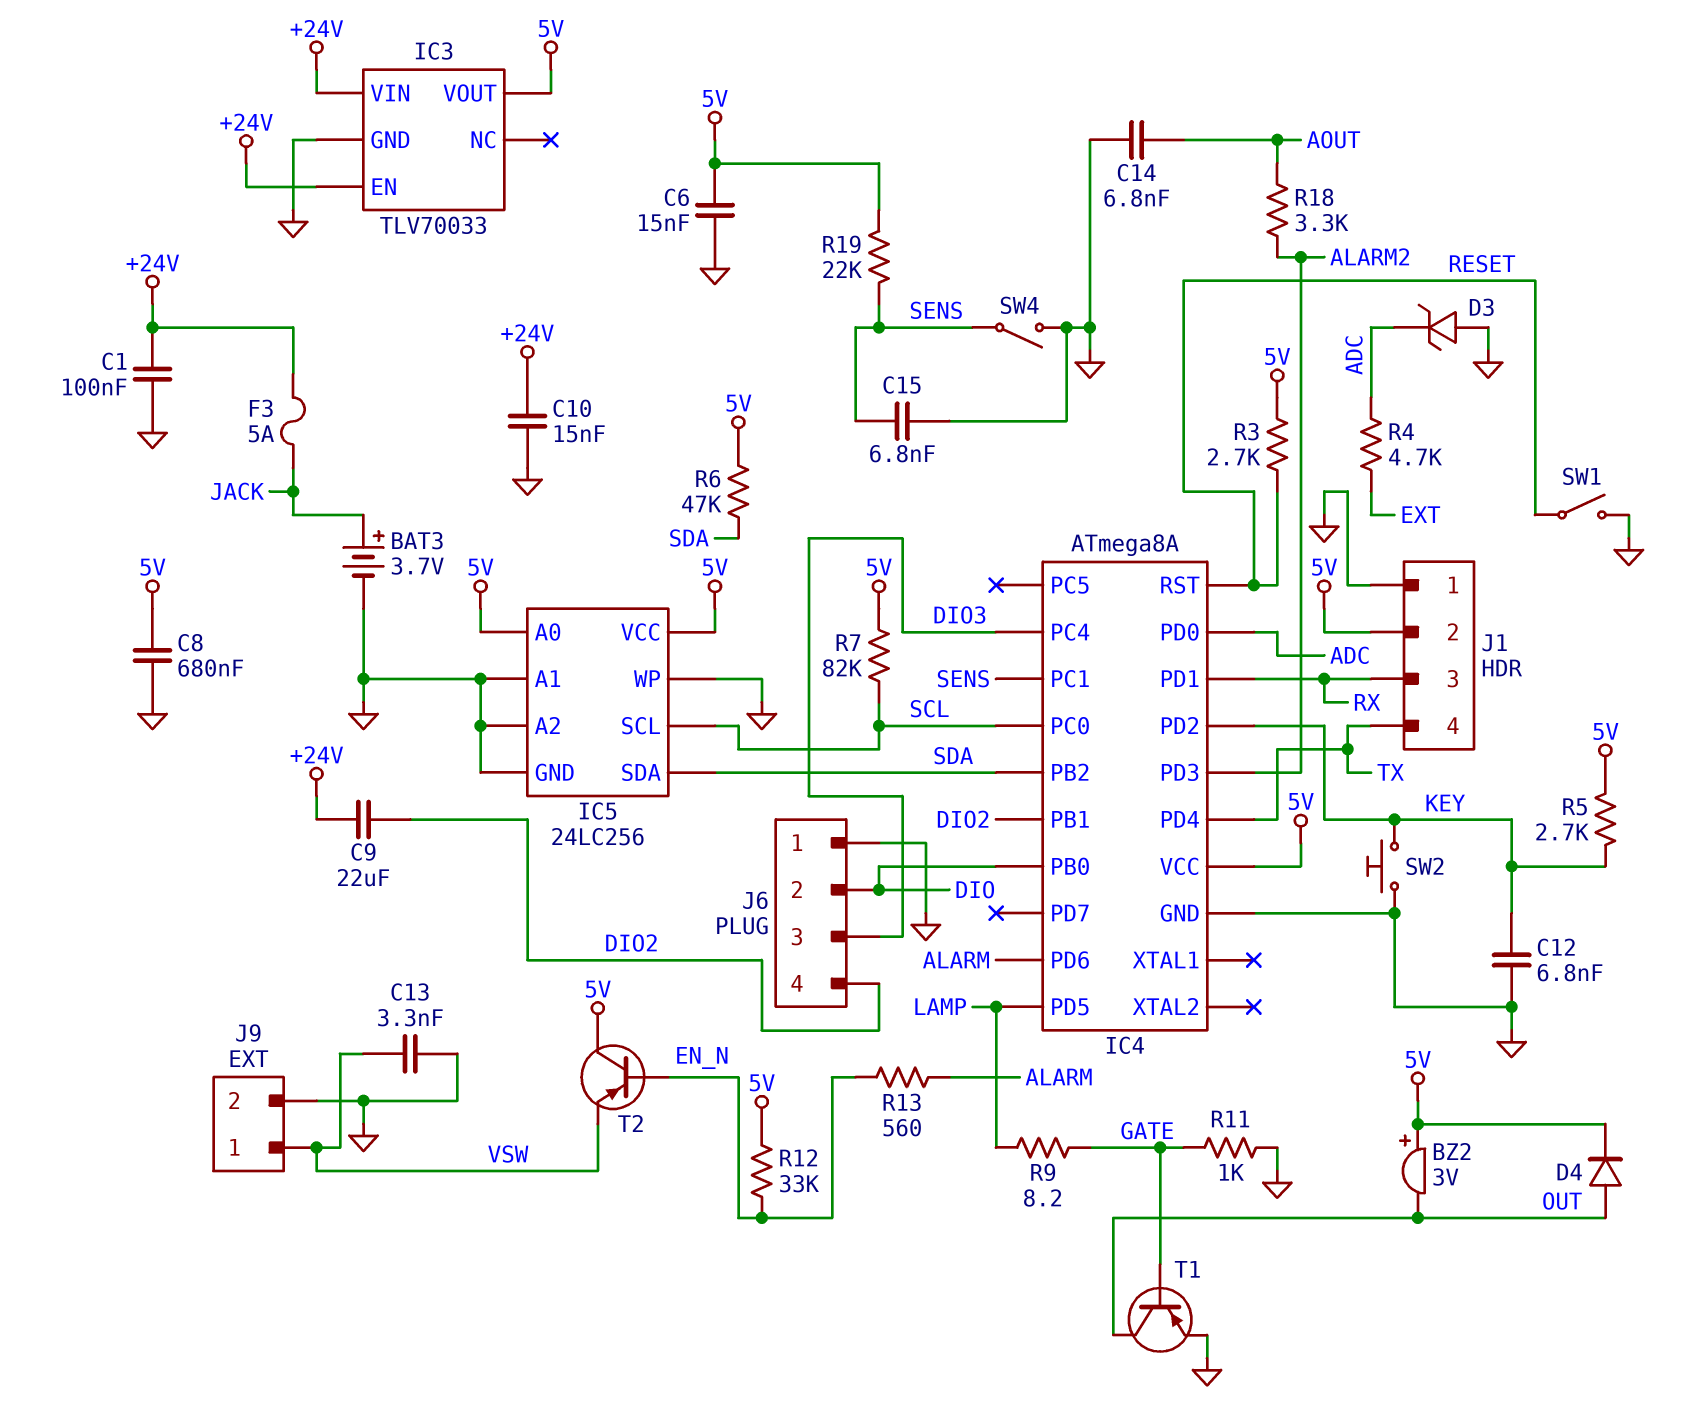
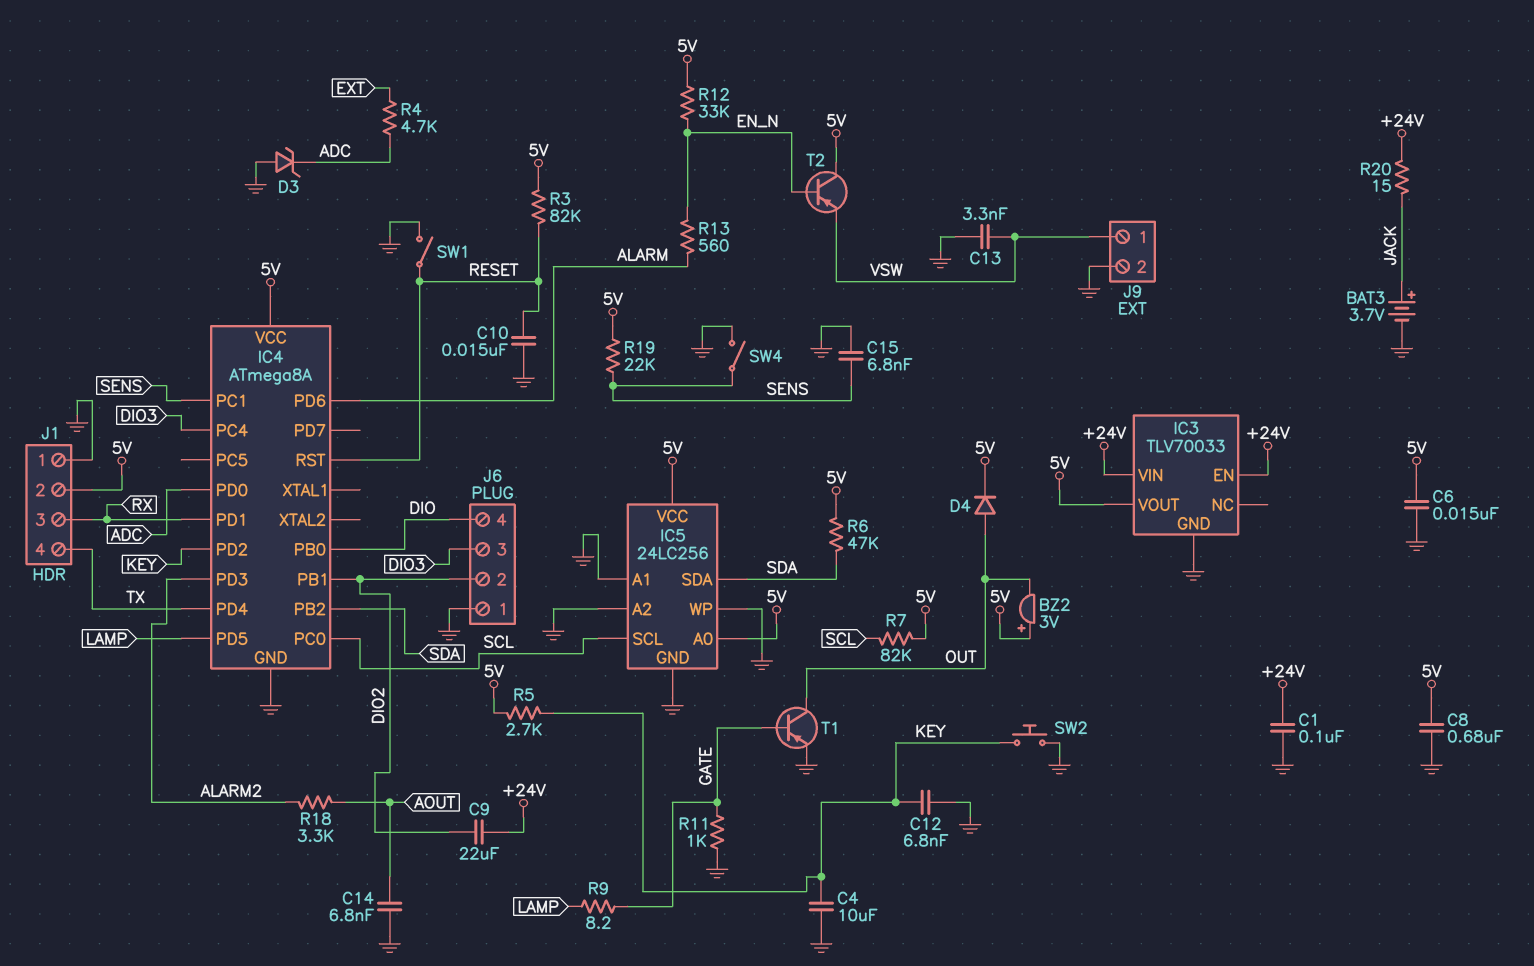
C4: none -> 10uF (GND, KEY)
C10: 15nF (+24V, GND) -> 15nF (GND, RESET)
F3: 5A (+24V, JACK) -> none
J6 pin 2: DIO -> DIO2
J6 pin 4: DIO2 -> DIO
R3: 2.7k (5V, RESET) -> 82k (5V, RESET)
R20: none -> 15 (+24V, JACK)

